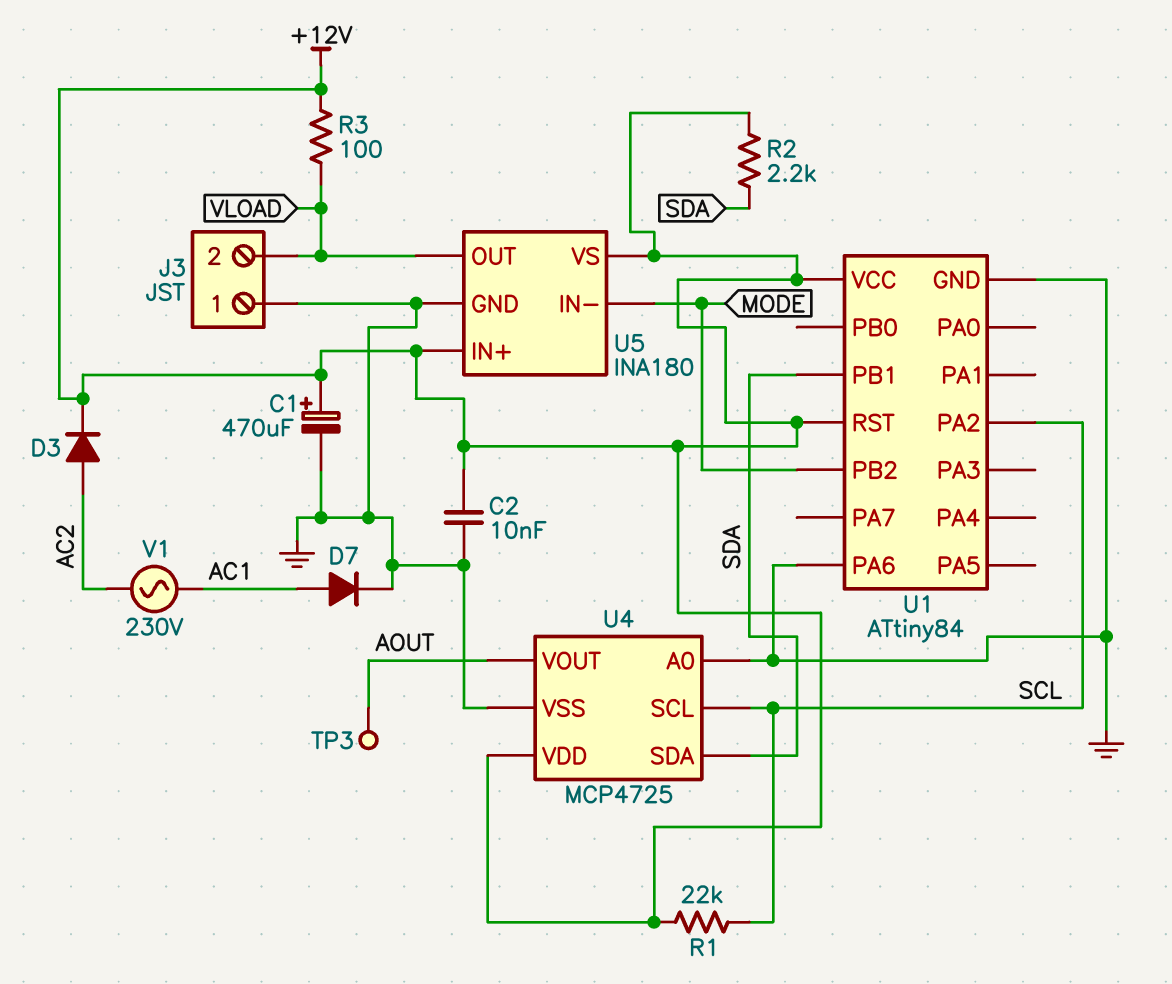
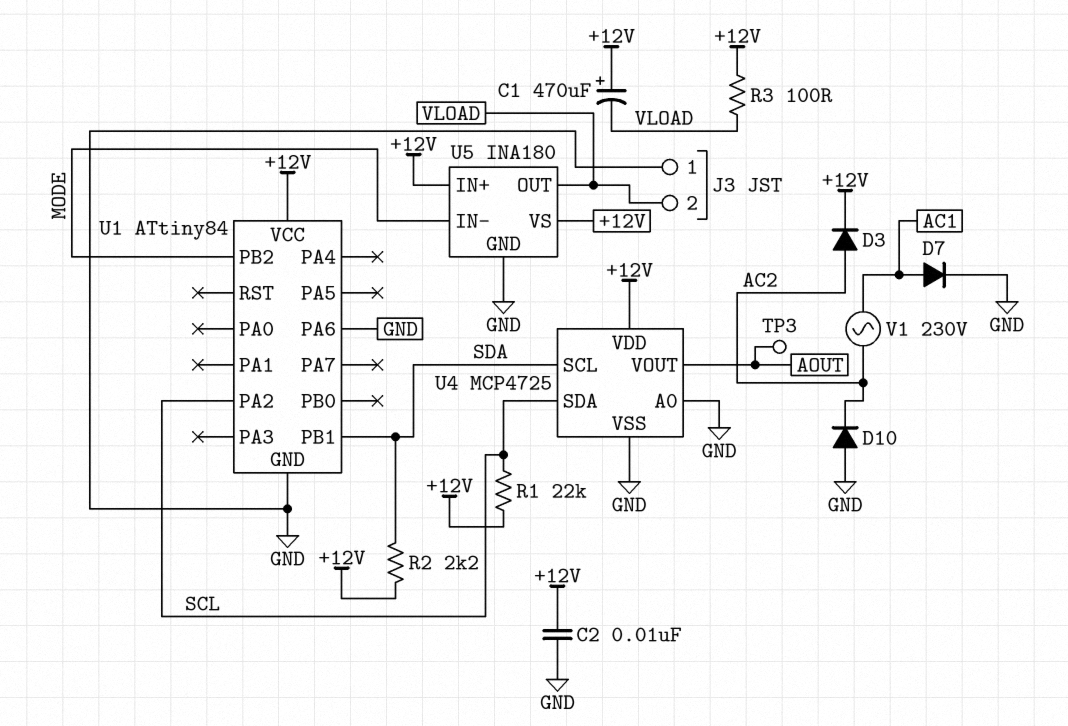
C1: 470uF (plus +12V, minus GND) -> 470uF (plus +12V, minus VLOAD)
D10: none -> diode (A GND, K AC2)
U1 pin RST: +12V -> none
U4 pin SCL: SCL -> SDA
U4 pin SDA: SDA -> SCL

